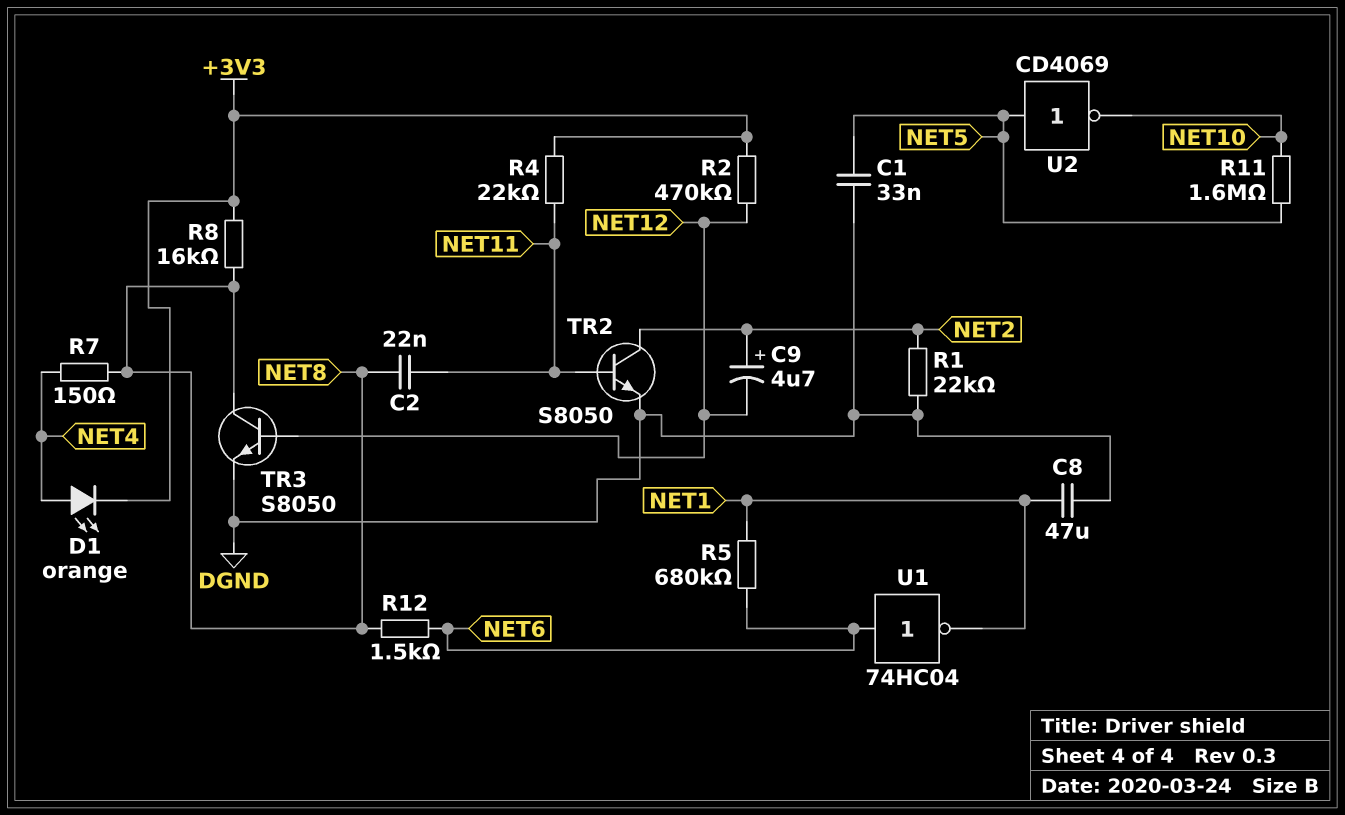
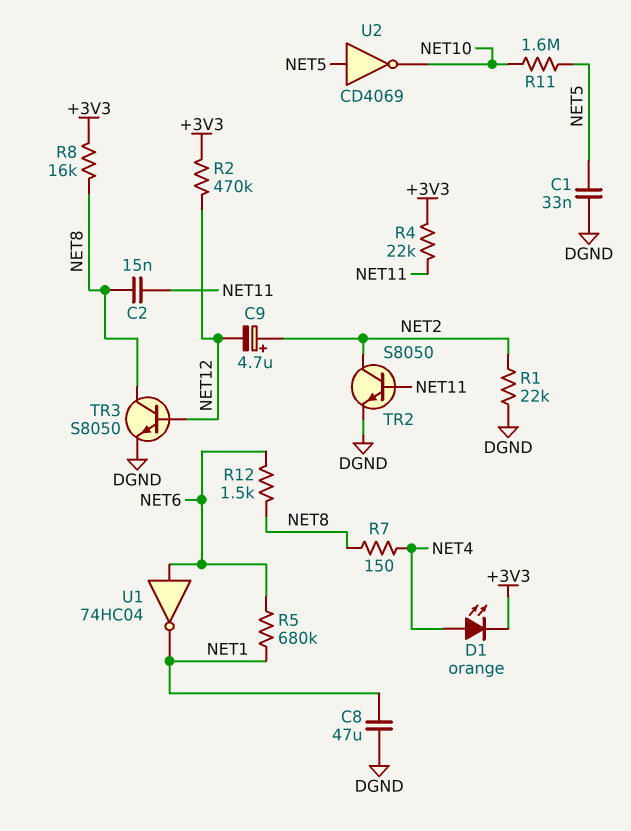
C2: 22nF (NET8, NET11) -> 15nF (NET8, NET11)

